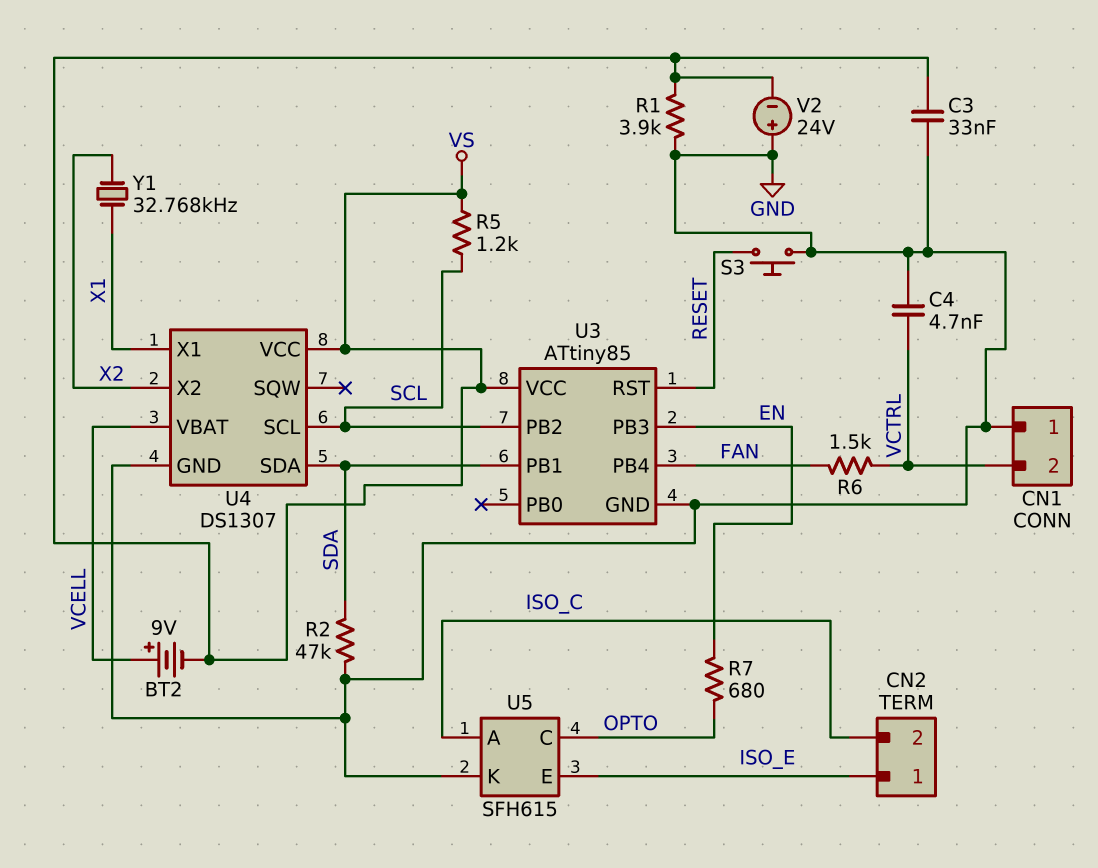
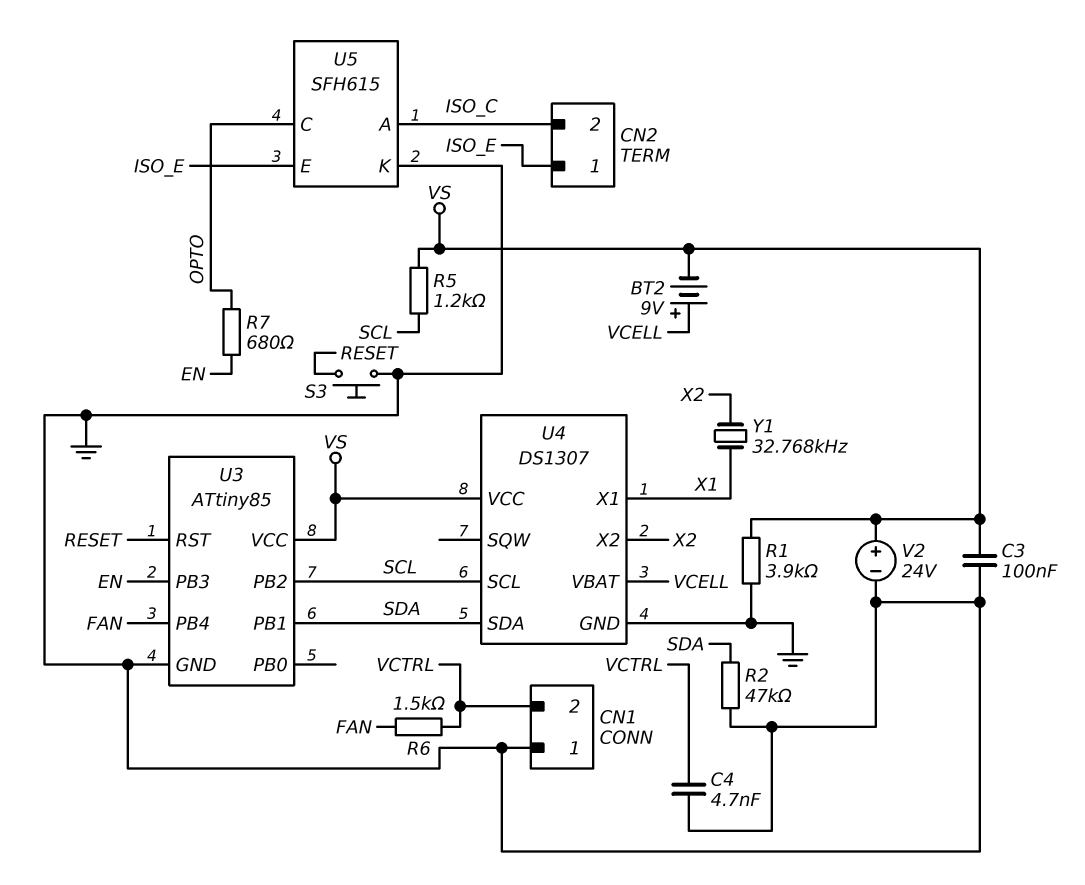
C3: 33nF (GND, VS) -> 100nF (GND, VS)
V2: 24V (plus GND, minus VS) -> 24V (plus VS, minus GND)

